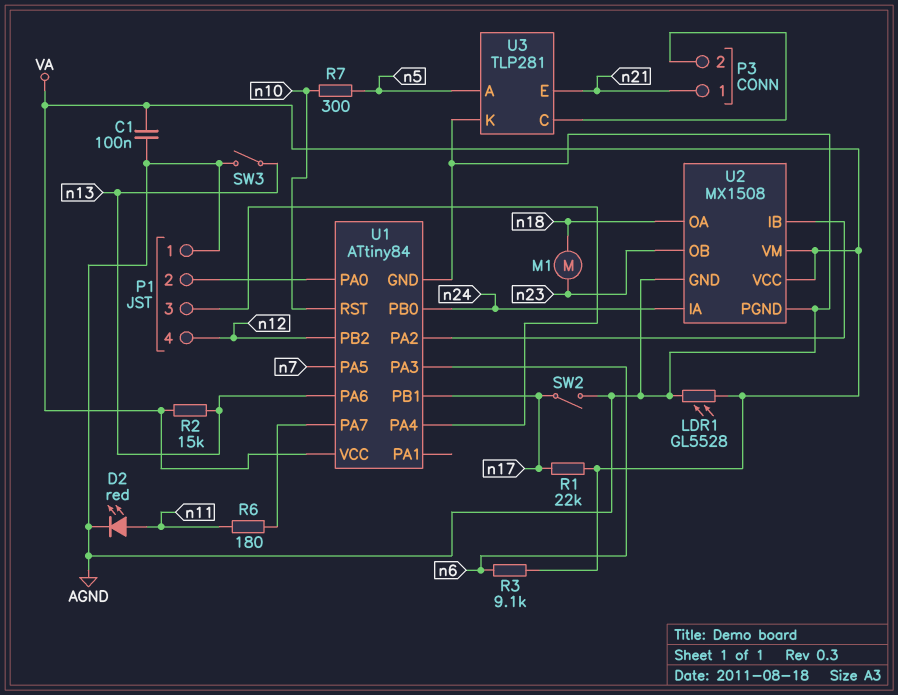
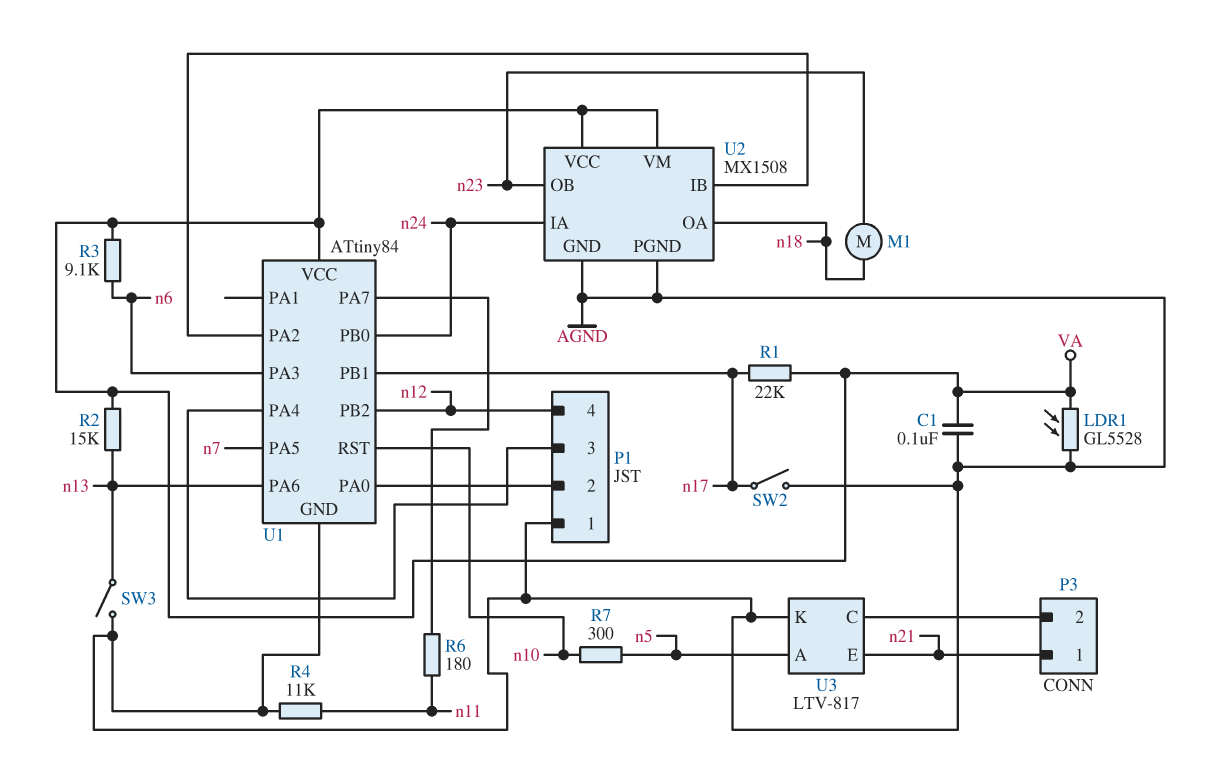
D2: LED red (A n11, K AGND) -> none
R4: none -> 11k (AGND, n11)
U3: TLP281 -> LTV-817

